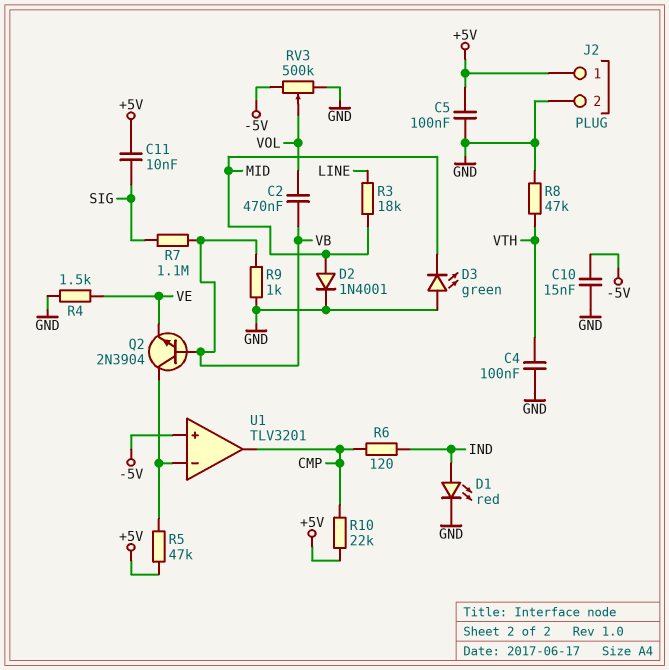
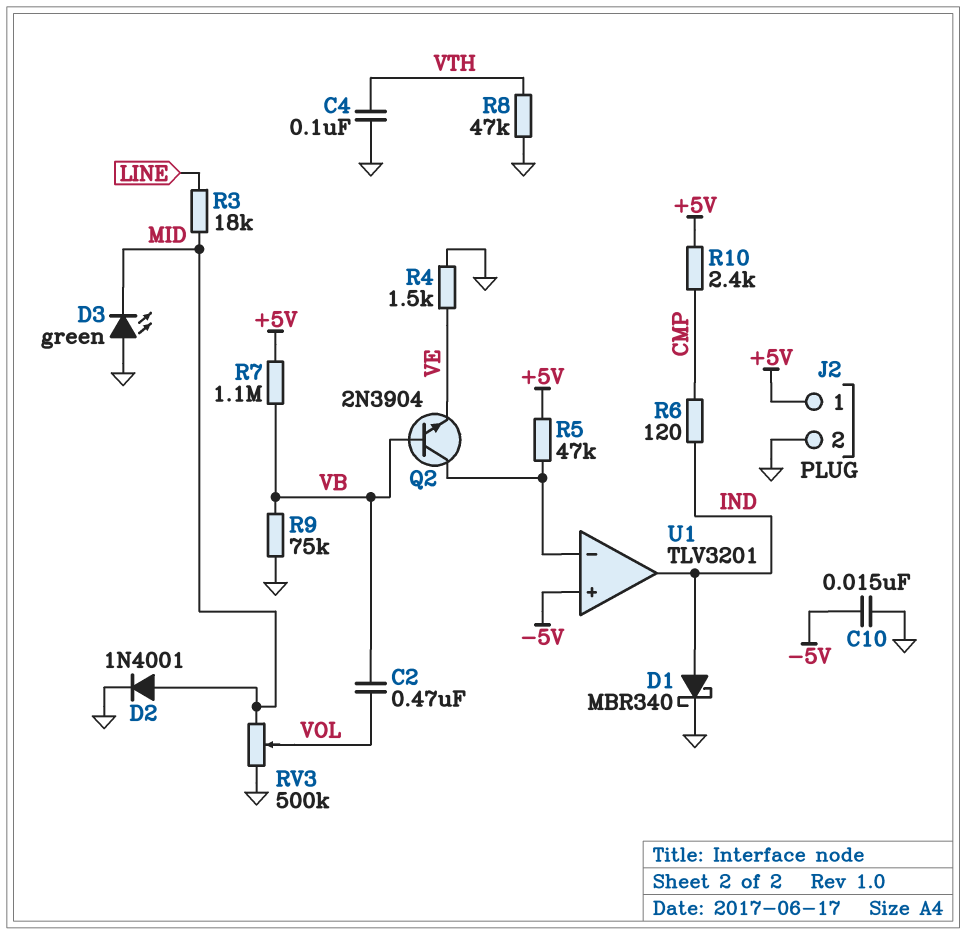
C5: 100nF (+5V, GND) -> none
C11: 10nF (+5V, SIG) -> none
D1: LED red (A IND, K GND) -> schottky MBR340 (A IND, K GND)
R7: 1.1M (SIG, VB) -> 1.1M (+5V, VB)
R9: 1k (GND, VB) -> 75k (GND, VB)
R10: 22k (+5V, CMP) -> 2.4k (+5V, CMP)
RV3: 500k (-5V, GND, wiper VOL) -> 500k (GND, MID, wiper VOL)
U1 pin out: CMP -> IND

